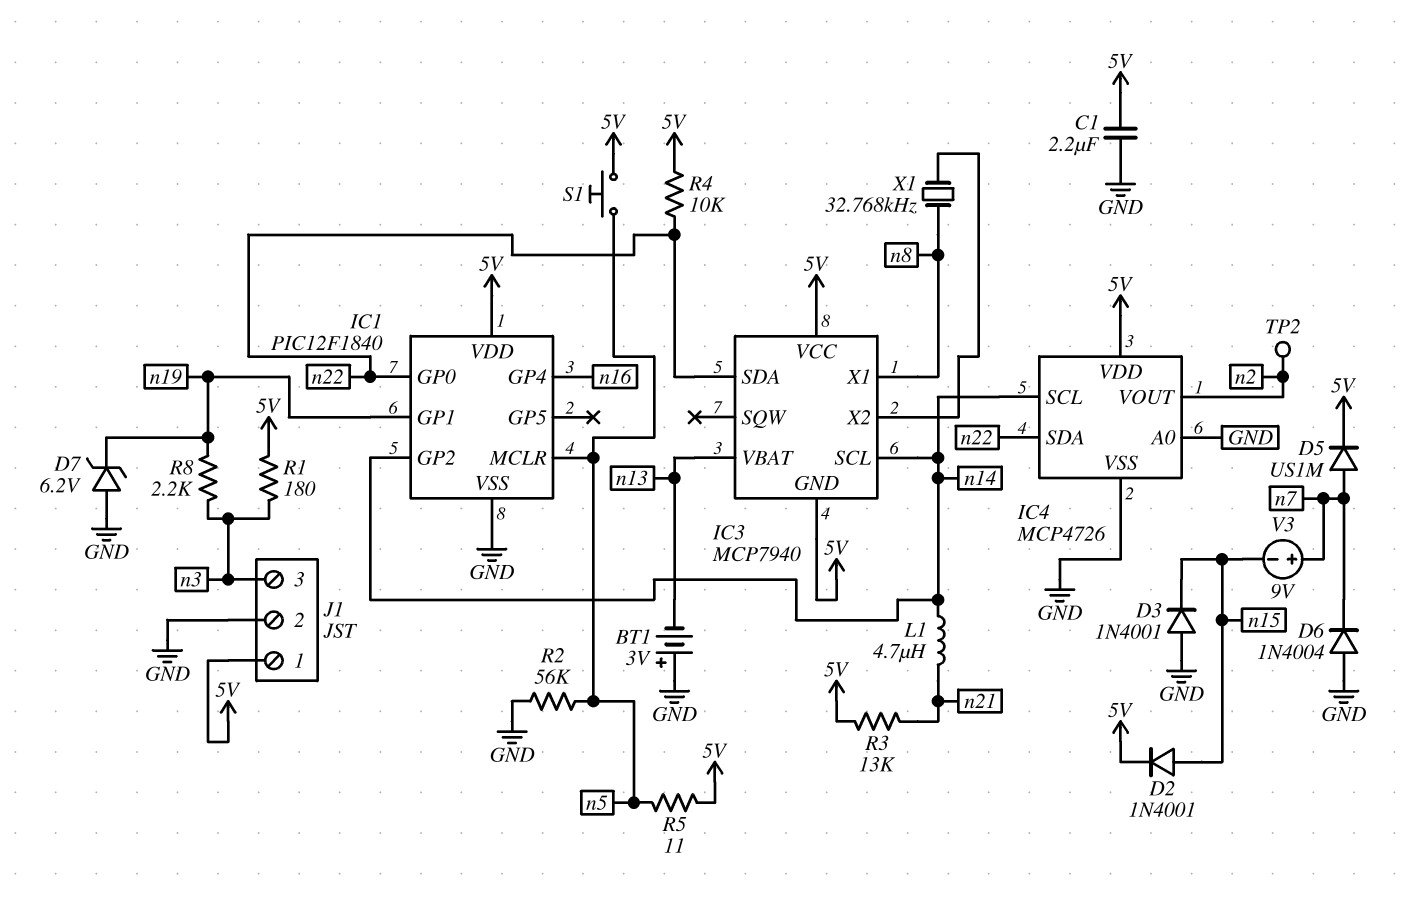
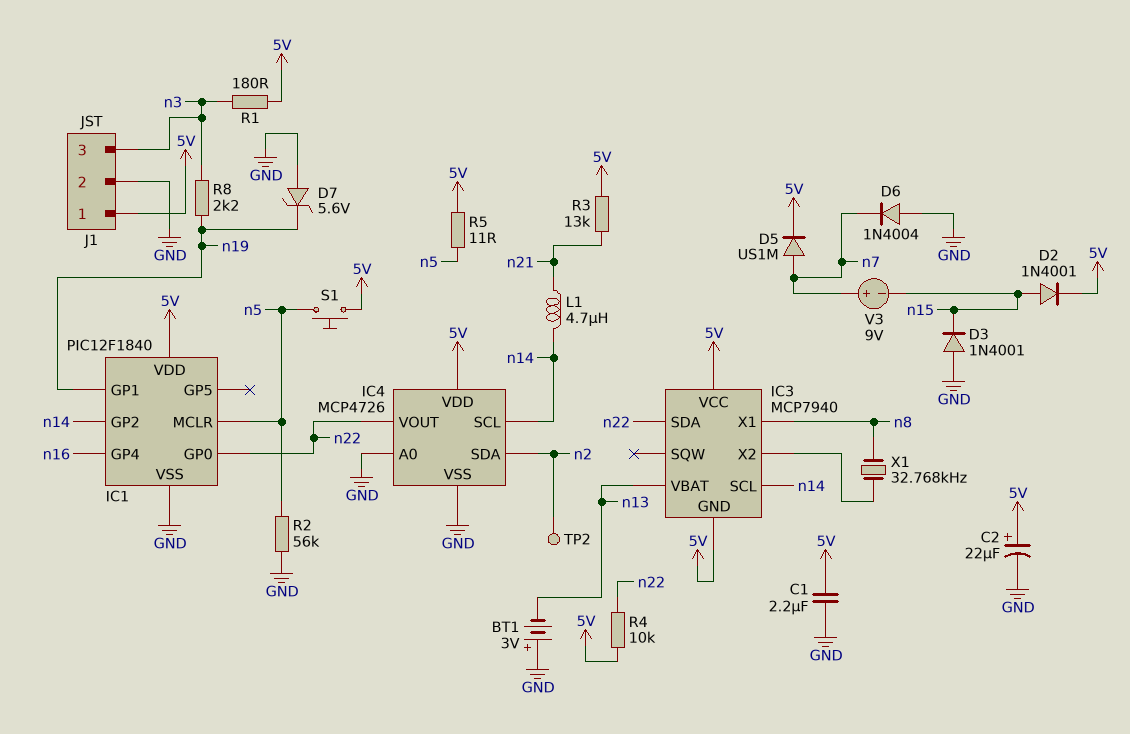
C2: none -> 22uF (plus 5V, minus GND)
D7: zener 6.2V (A GND, K n19) -> zener 5.6V (A GND, K n19)
IC4 pin SDA: n22 -> n2
IC4 pin VOUT: n2 -> n22

